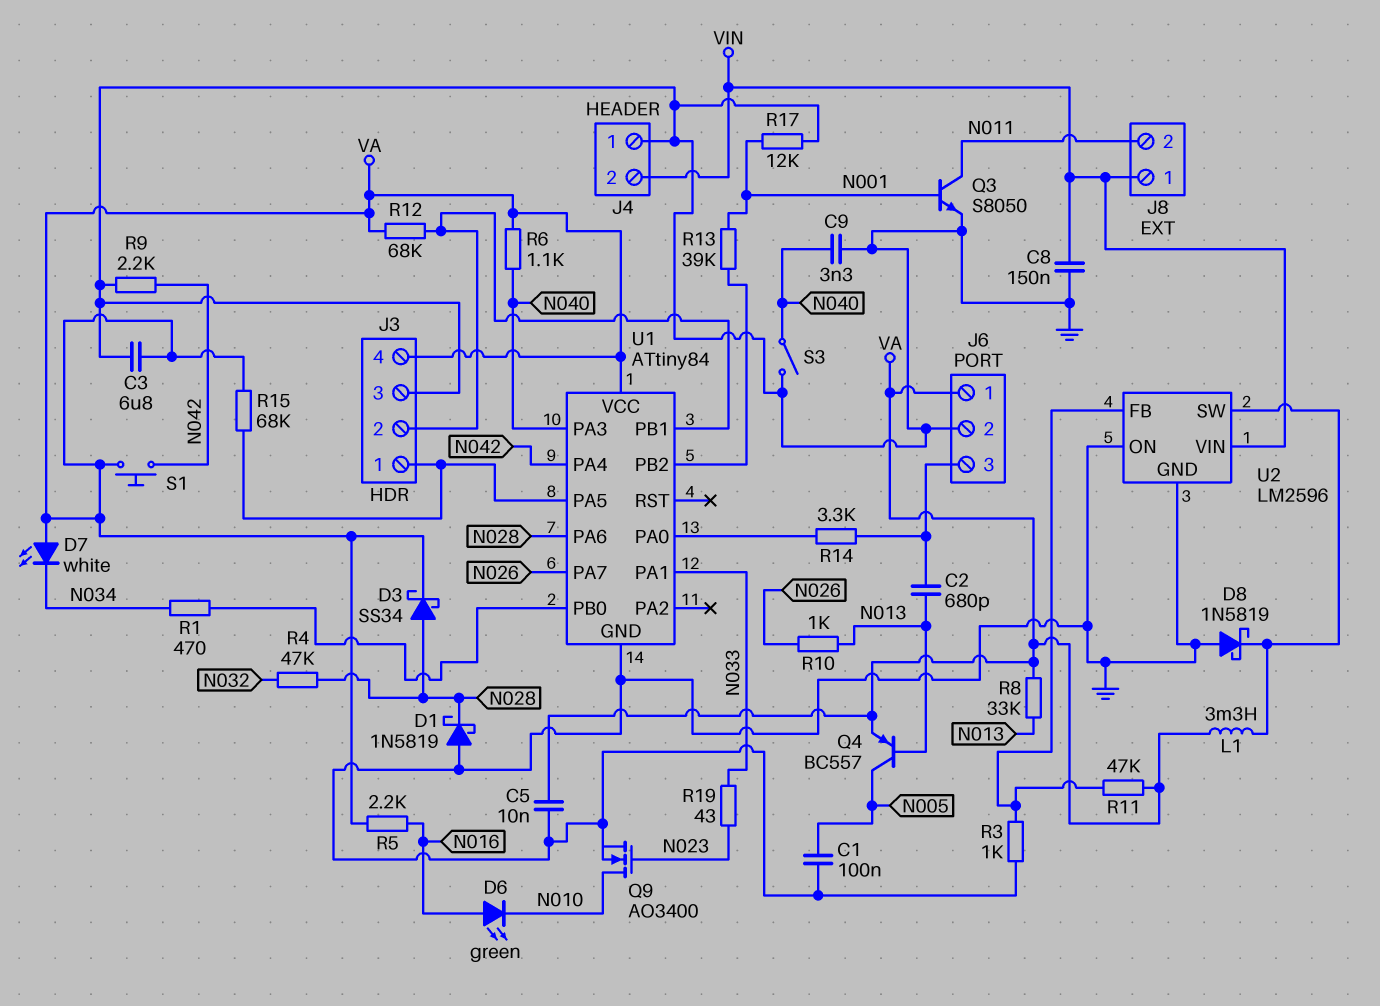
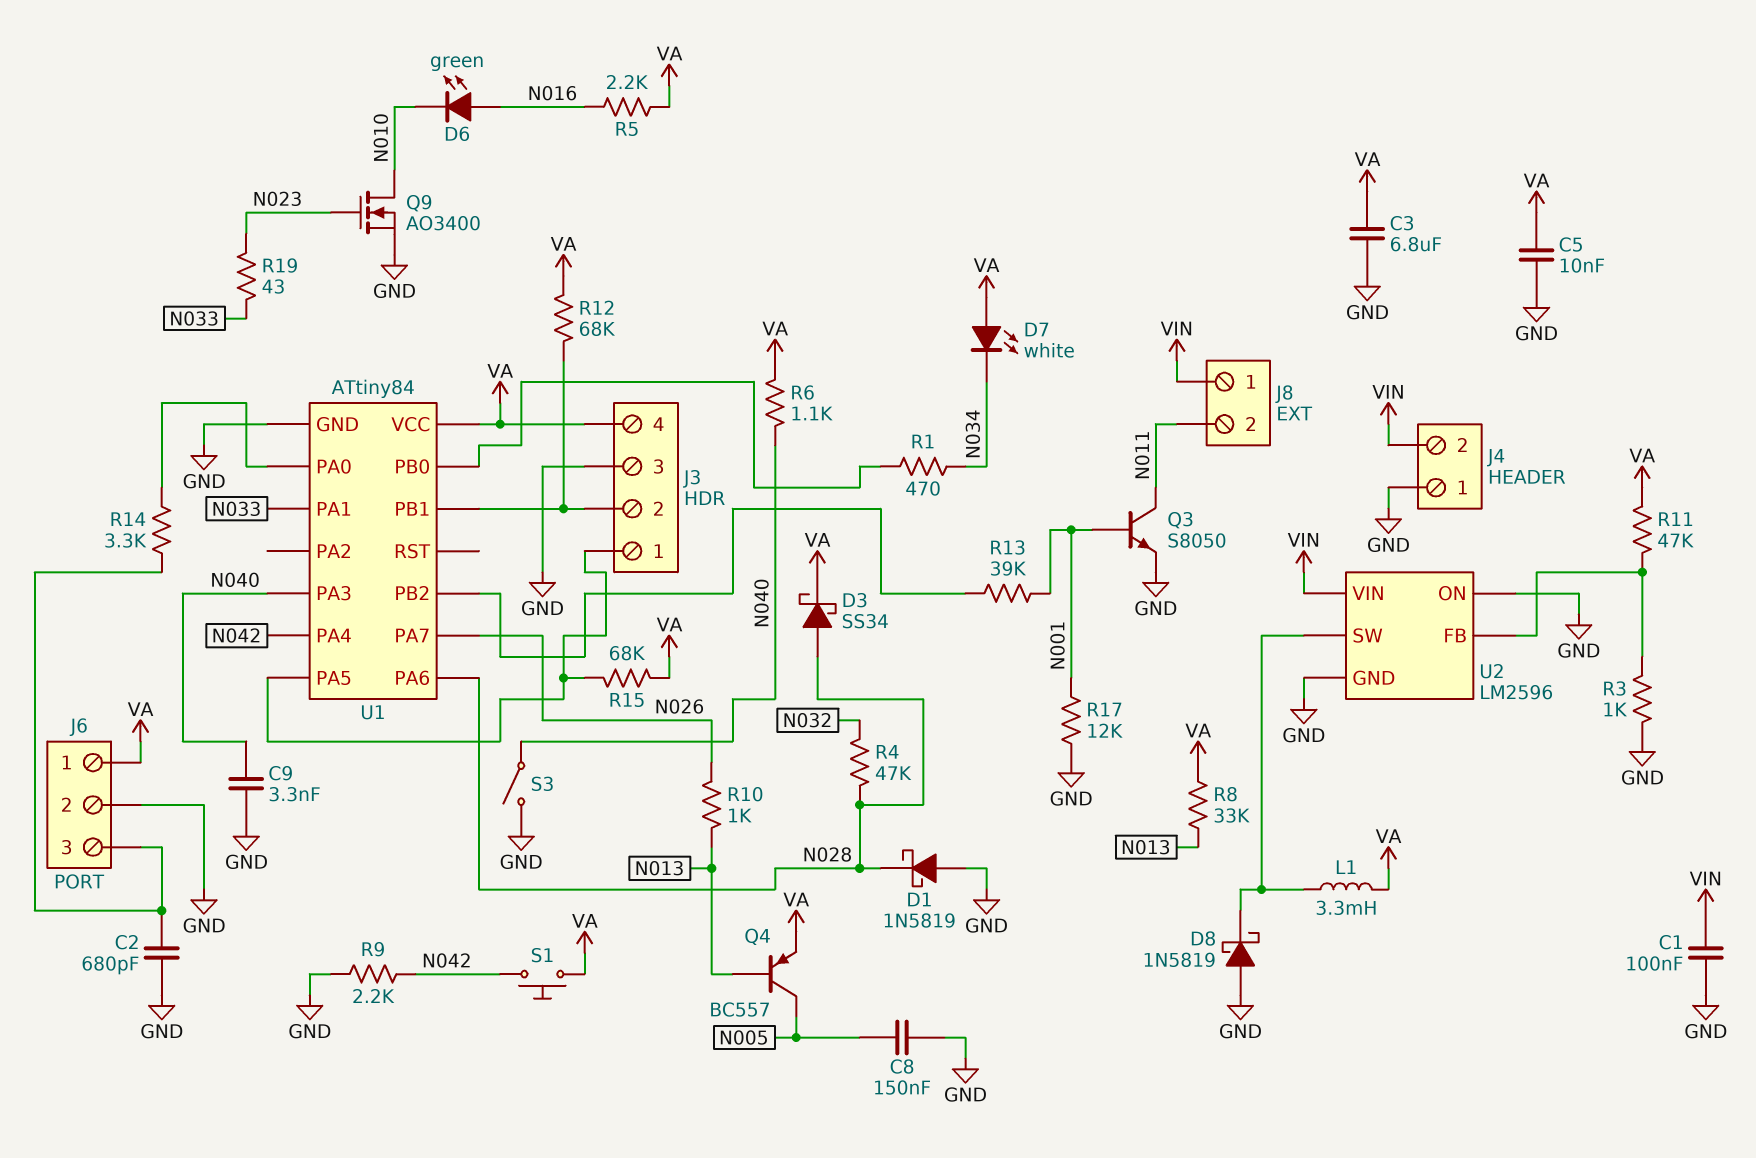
C1: 100nF (GND, N005) -> 100nF (GND, VIN)
C2: 680pF (J6/3, N013) -> 680pF (GND, J6/3)
C8: 150nF (GND, VIN) -> 150nF (GND, N005)

